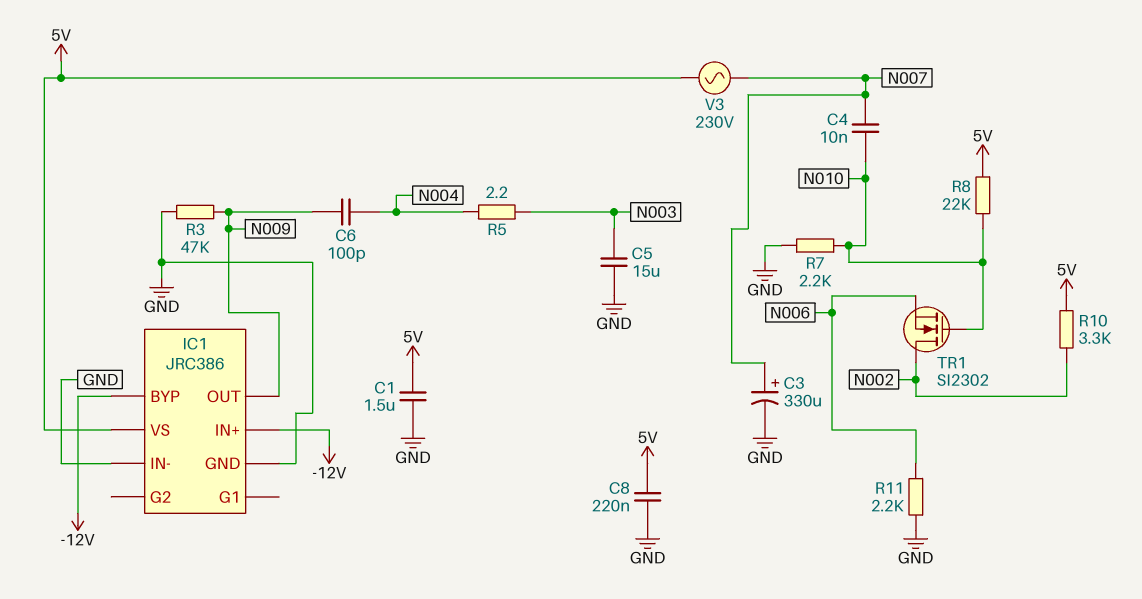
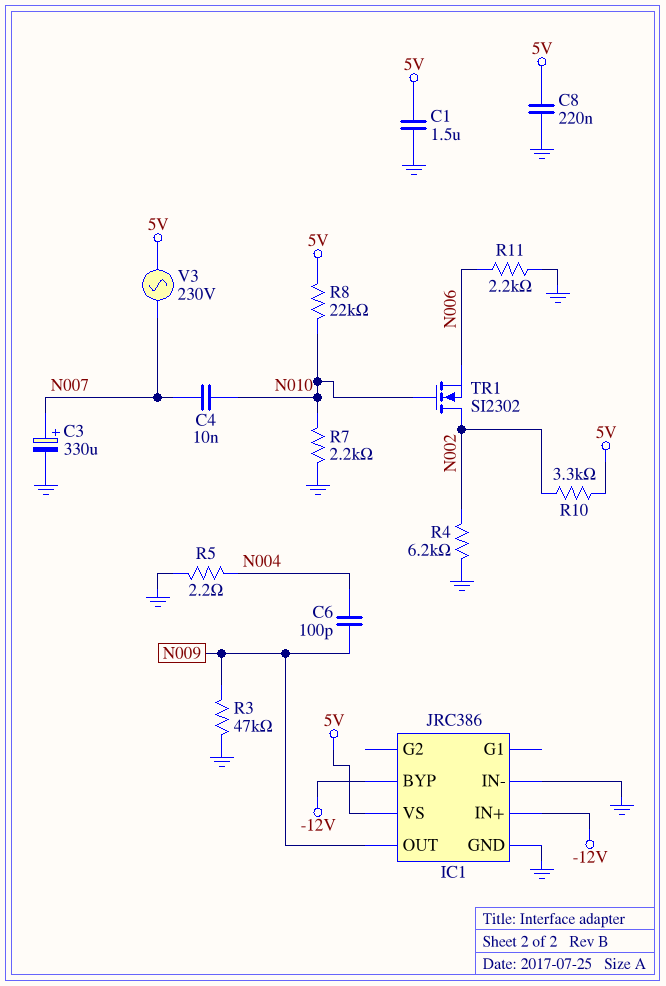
C5: 15uF (GND, N003) -> none
R4: none -> 6.2k (GND, N002)
R5: 2.2 (N003, N004) -> 2.2 (GND, N004)

